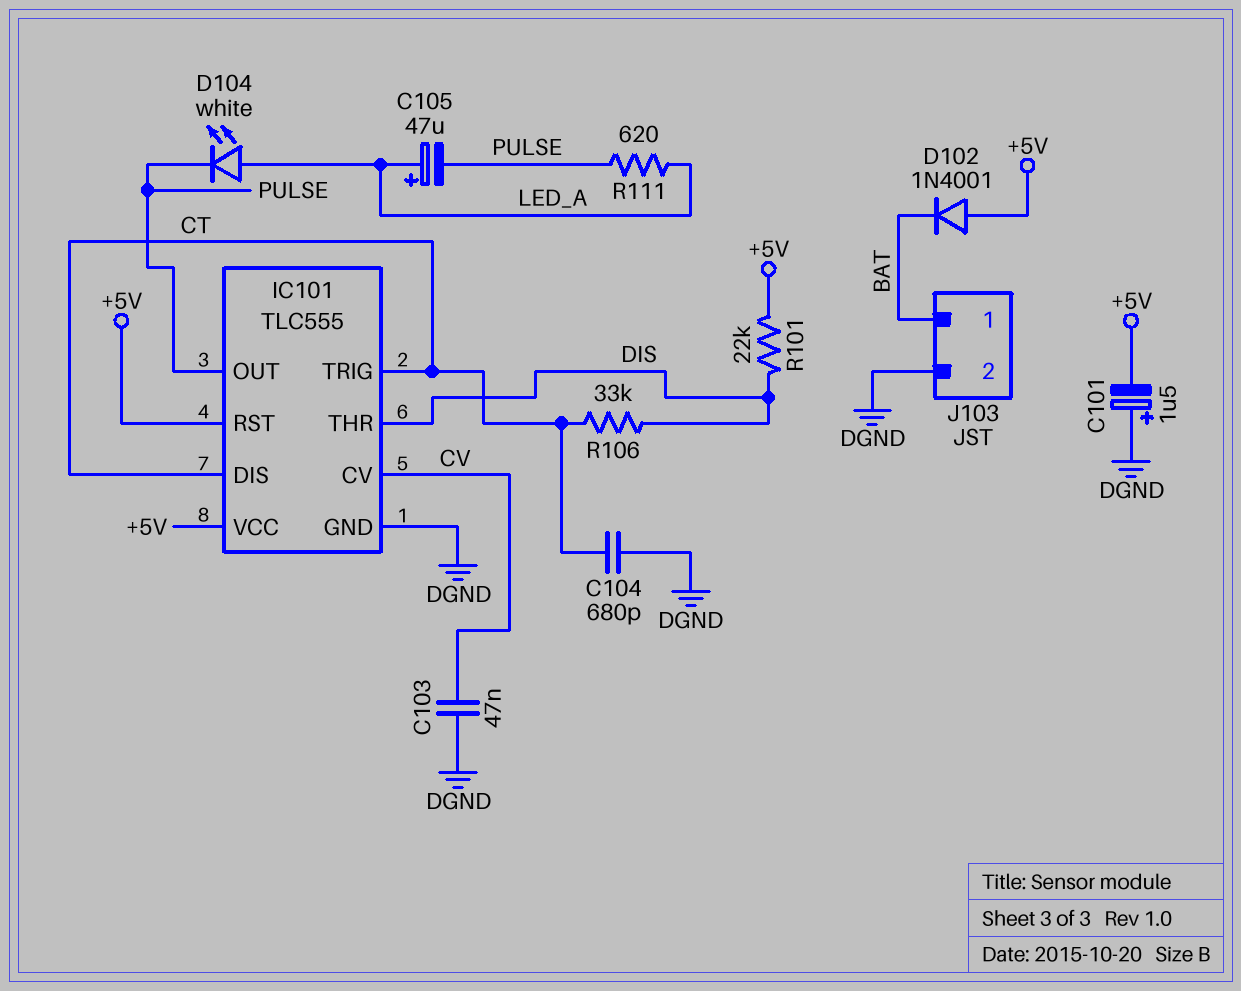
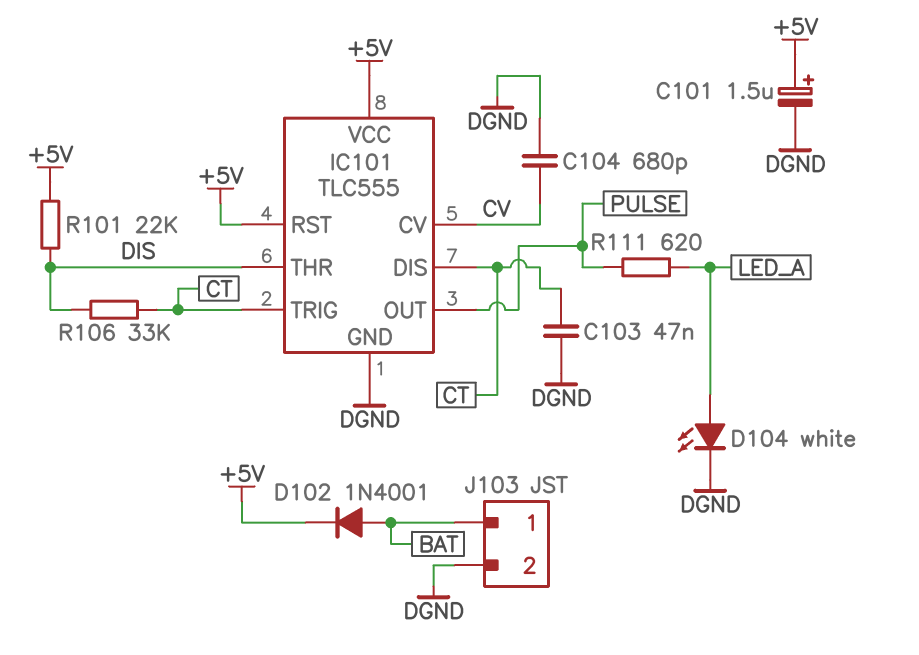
C101: 1.5uF (plus DGND, minus +5V) -> 1.5uF (plus +5V, minus DGND)
C103: 47nF (CV, DGND) -> 47nF (CT, DGND)
C104: 680pF (CT, DGND) -> 680pF (CV, DGND)
C105: 47uF (plus LED_A, minus PULSE) -> none
D102: diode 1N4001 (A +5V, K BAT) -> diode 1N4001 (A BAT, K +5V)
D104: LED white (A LED_A, K PULSE) -> LED white (A LED_A, K DGND)

